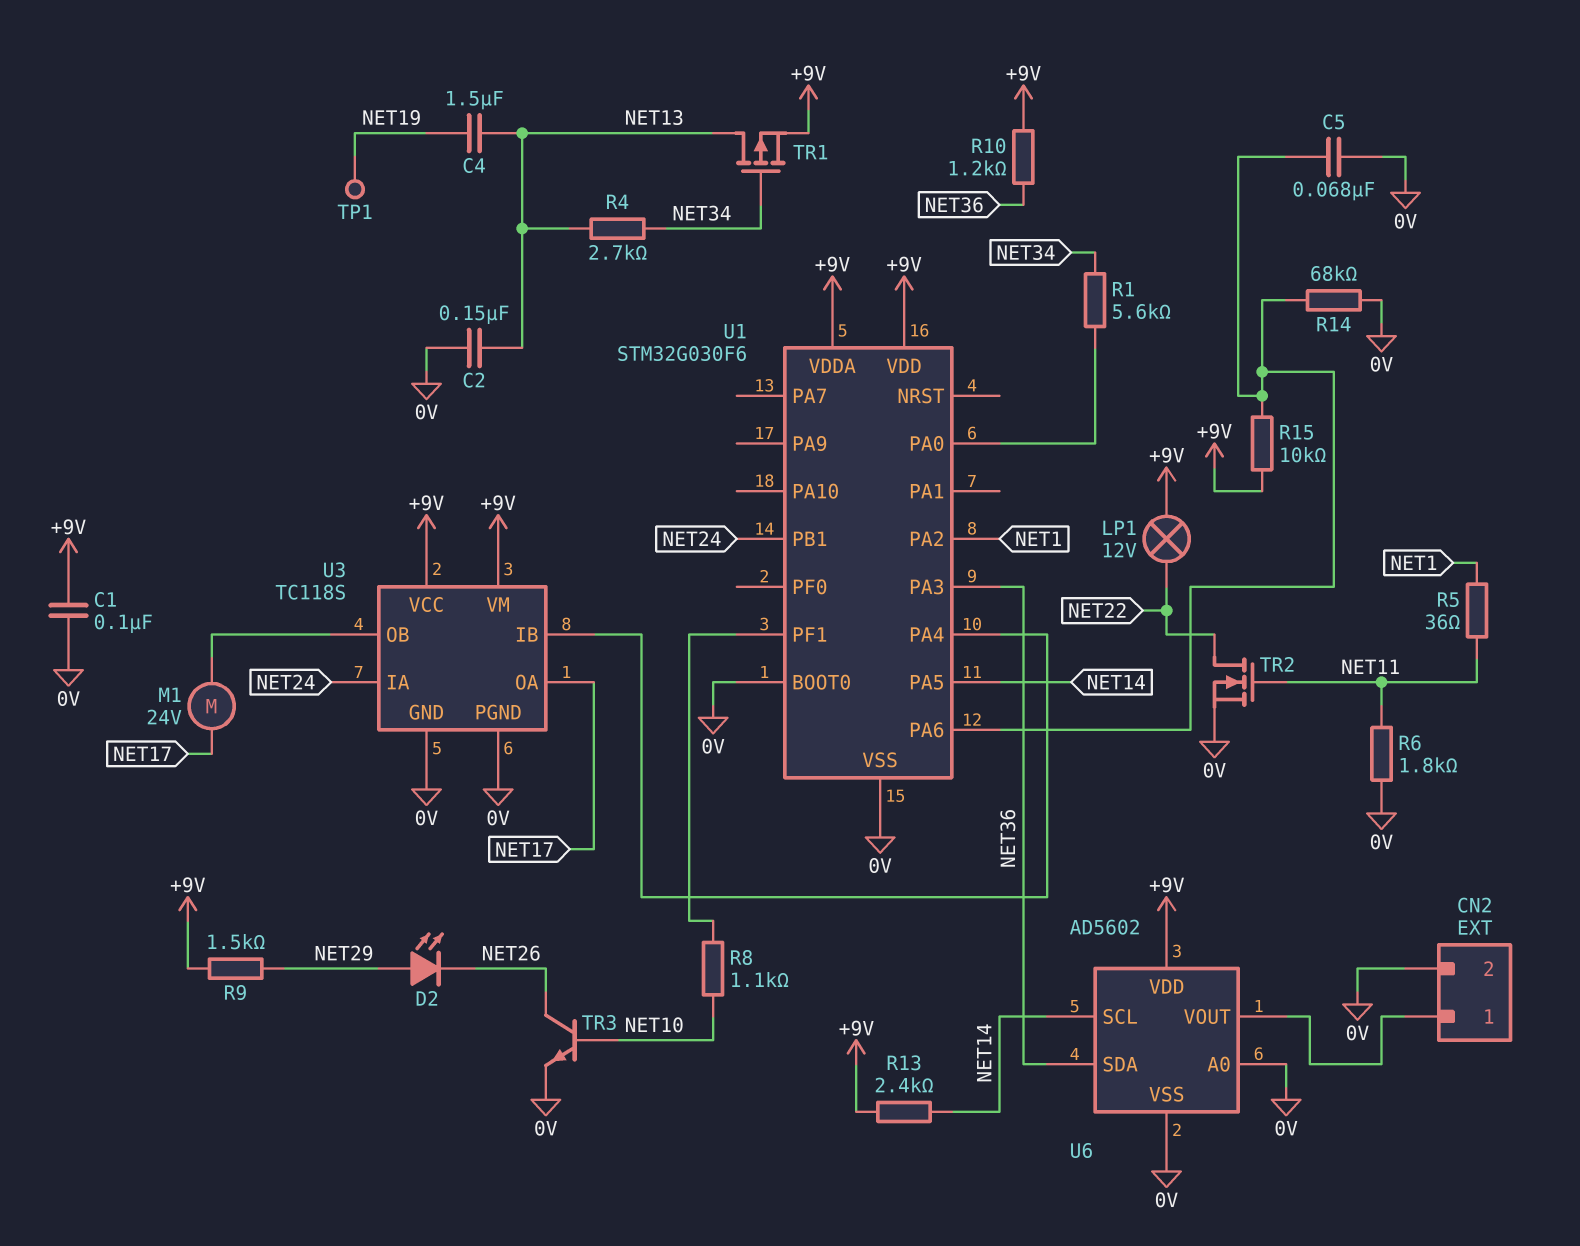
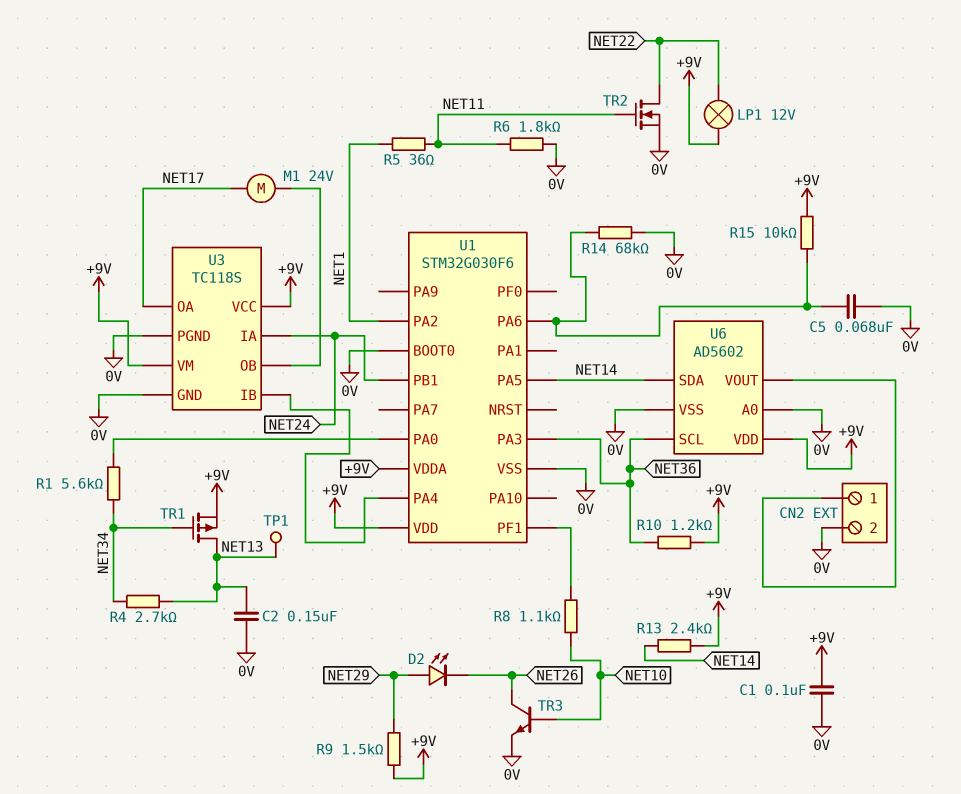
C4: 1.5uF (NET13, NET19) -> none
TP1: test point (NET19) -> test point (NET13)
U6 pin SCL: NET14 -> NET36
U6 pin SDA: NET36 -> NET14

